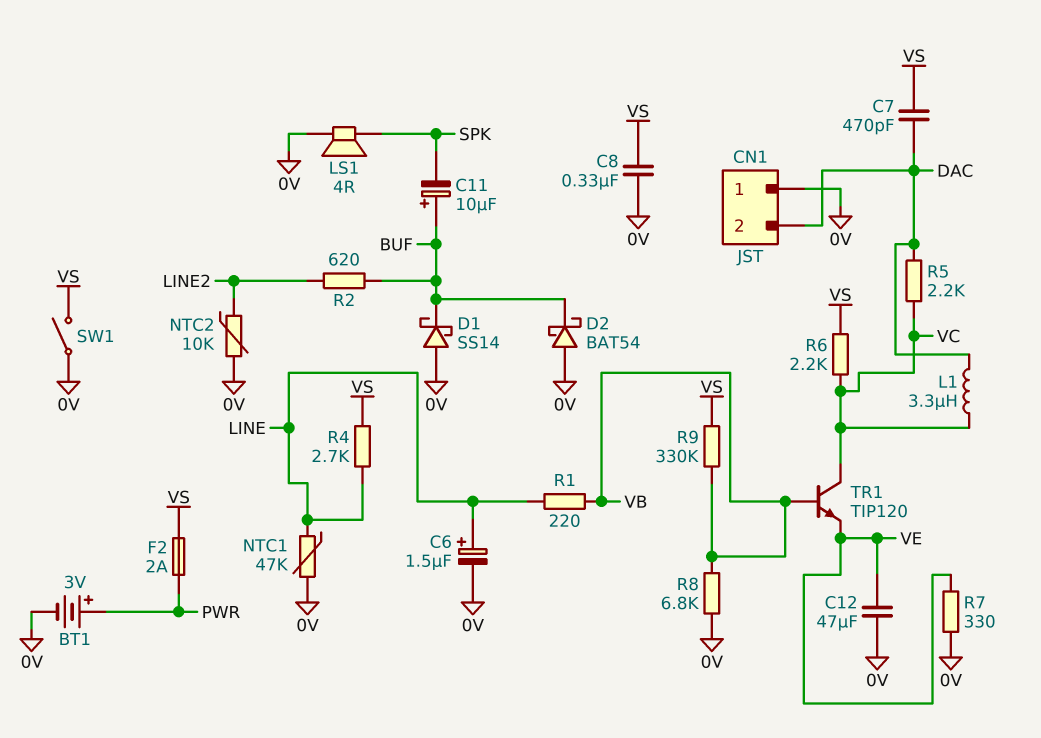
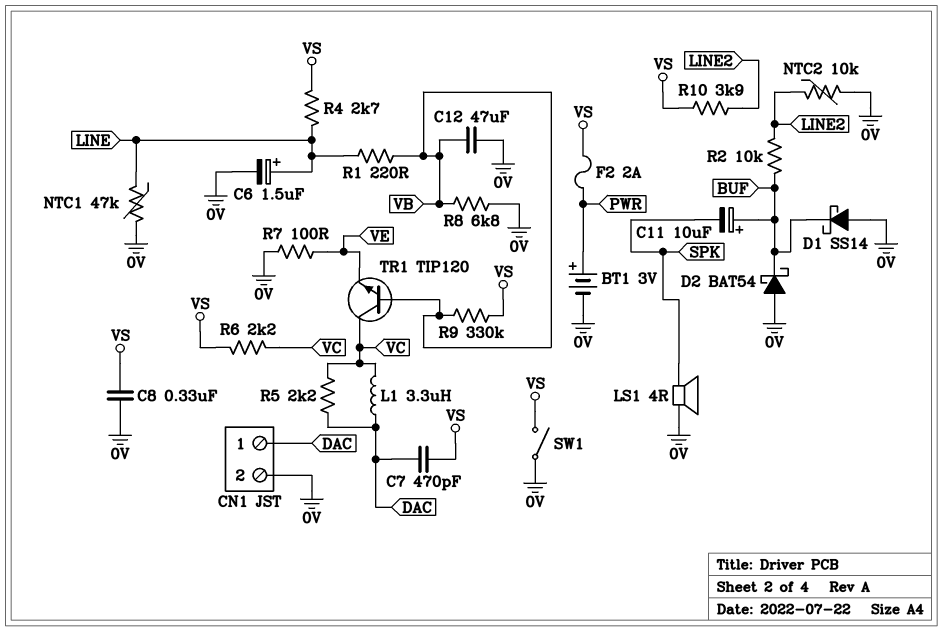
C12: 47uF (0V, VE) -> 47uF (0V, VB)
CN1 pin 1: 0V -> DAC
CN1 pin 2: DAC -> 0V
R2: 620 (BUF, LINE2) -> 10k (BUF, LINE2)
R7: 330 (0V, VE) -> 100 (0V, VE)
R10: none -> 3.9k (LINE2, VS)

